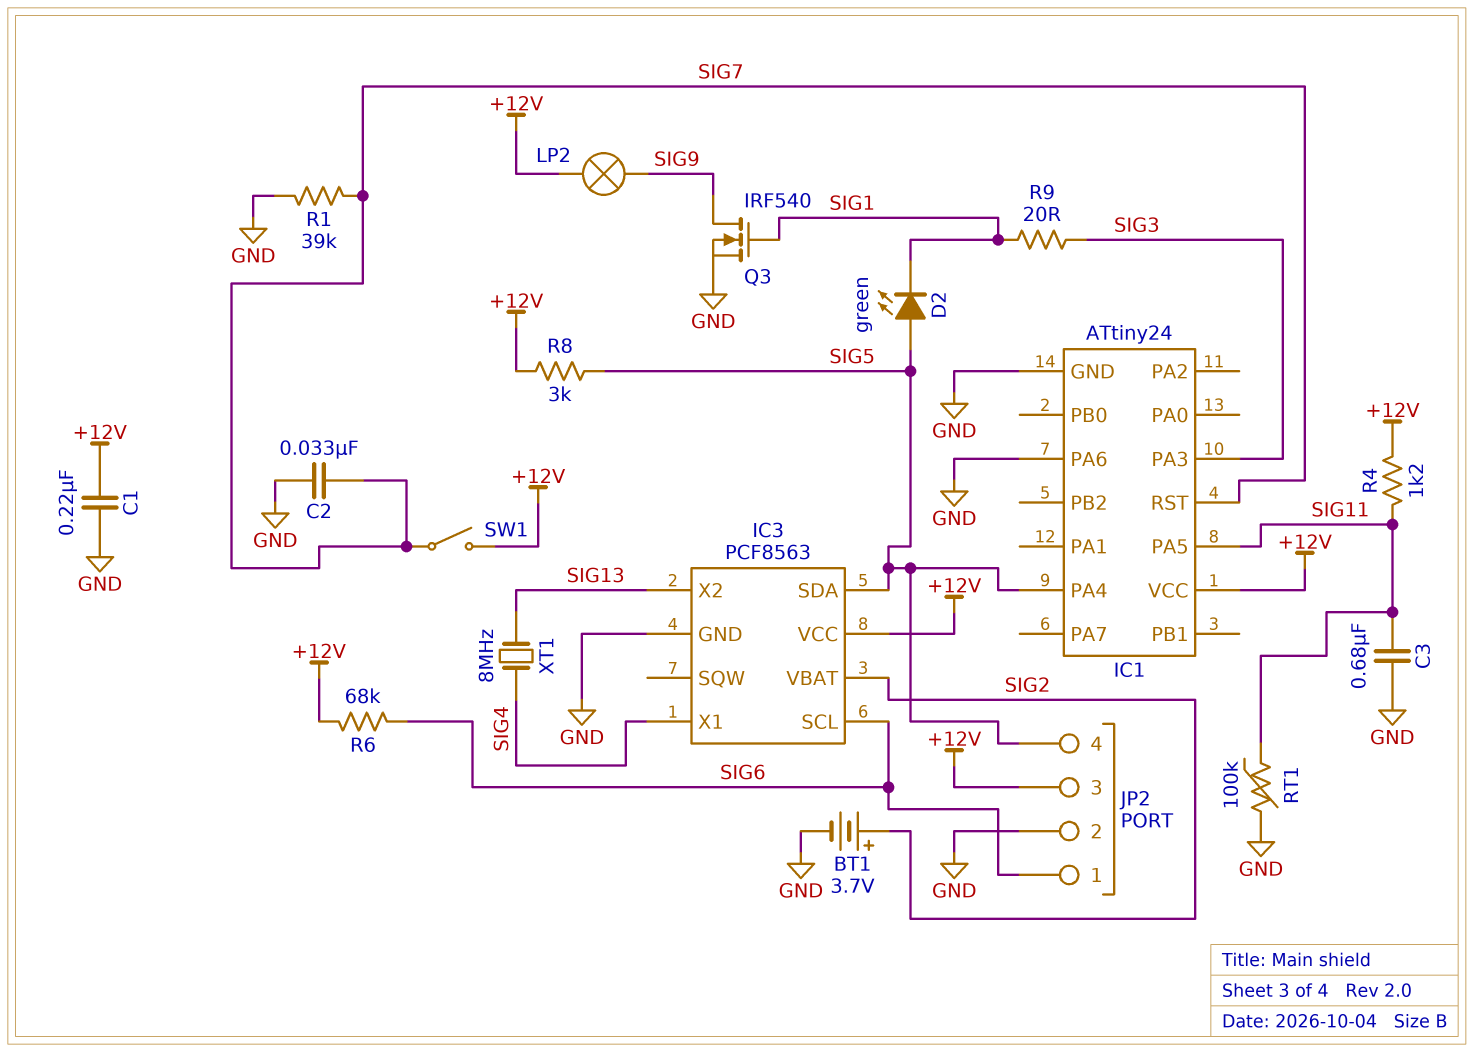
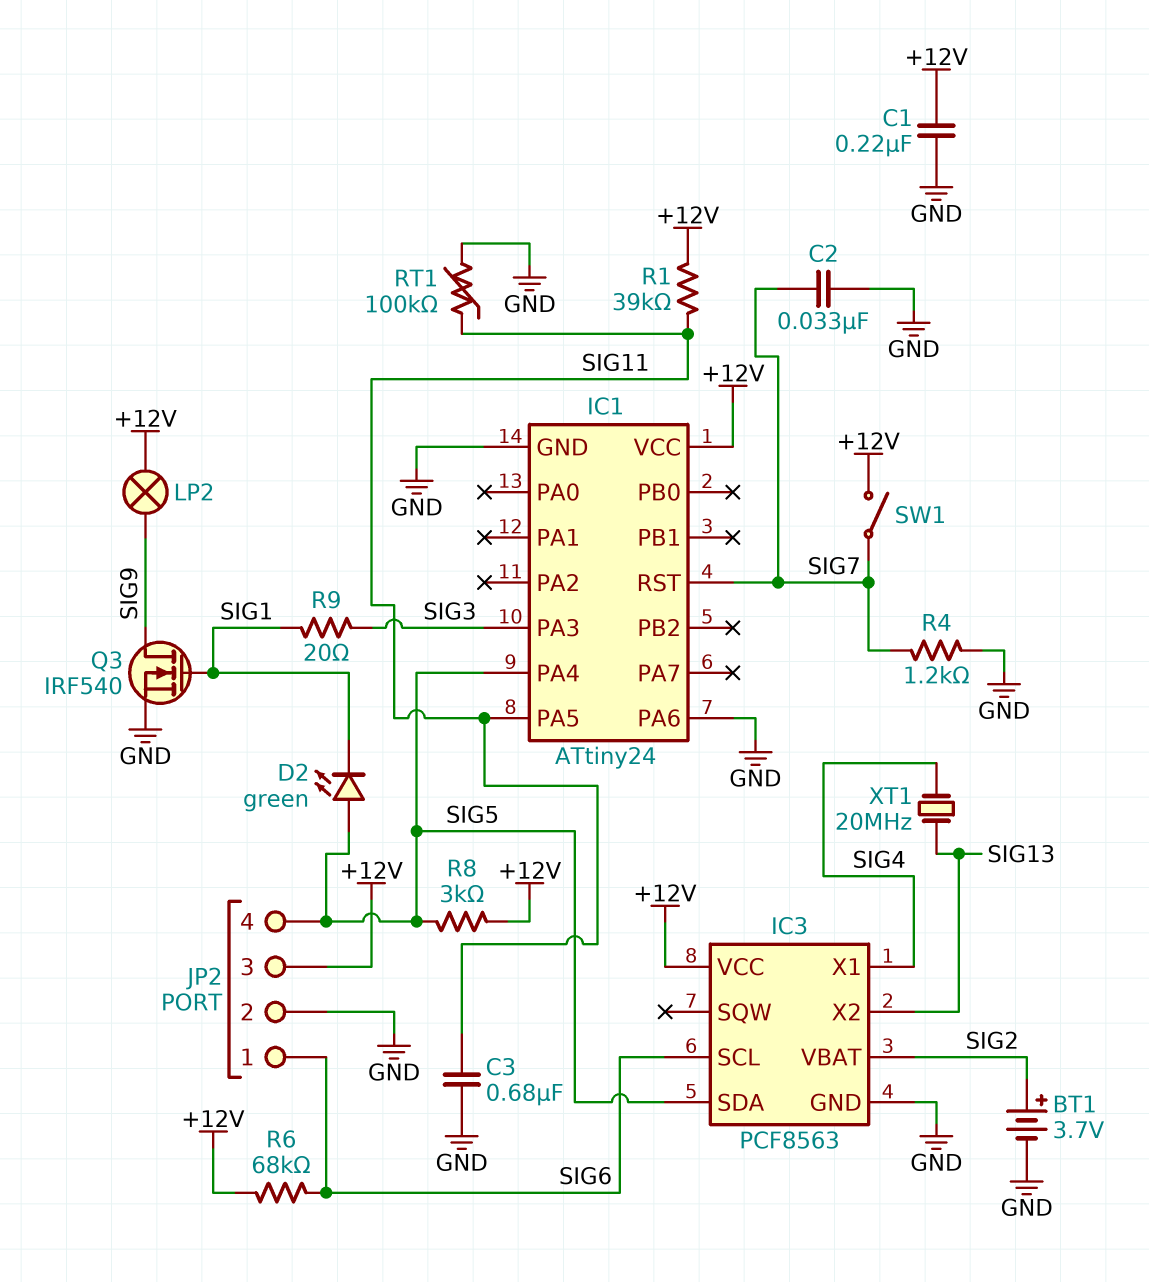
R1: 39k (GND, SIG7) -> 39k (+12V, SIG11)
R4: 1.2k (+12V, SIG11) -> 1.2k (GND, SIG7)
XT1: 8MHz (SIG4, SIG13) -> 20MHz (SIG4, SIG13)

